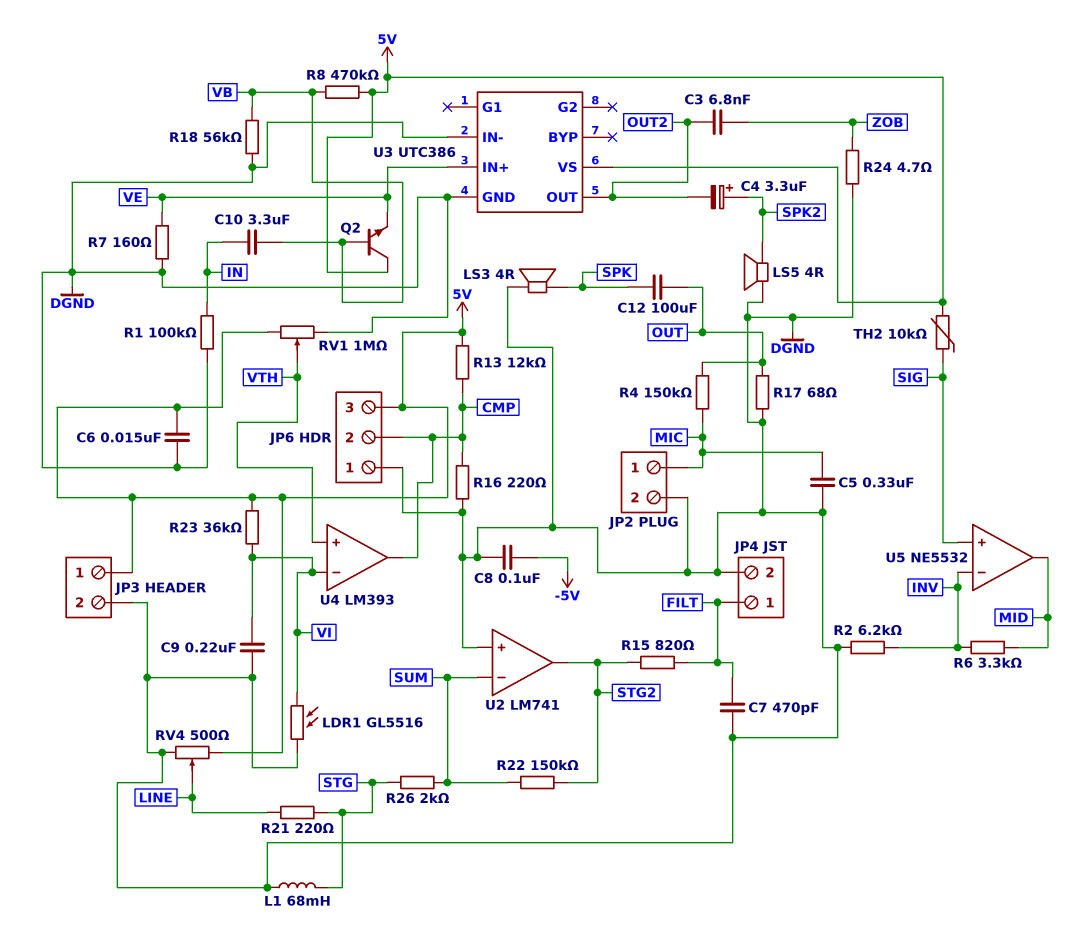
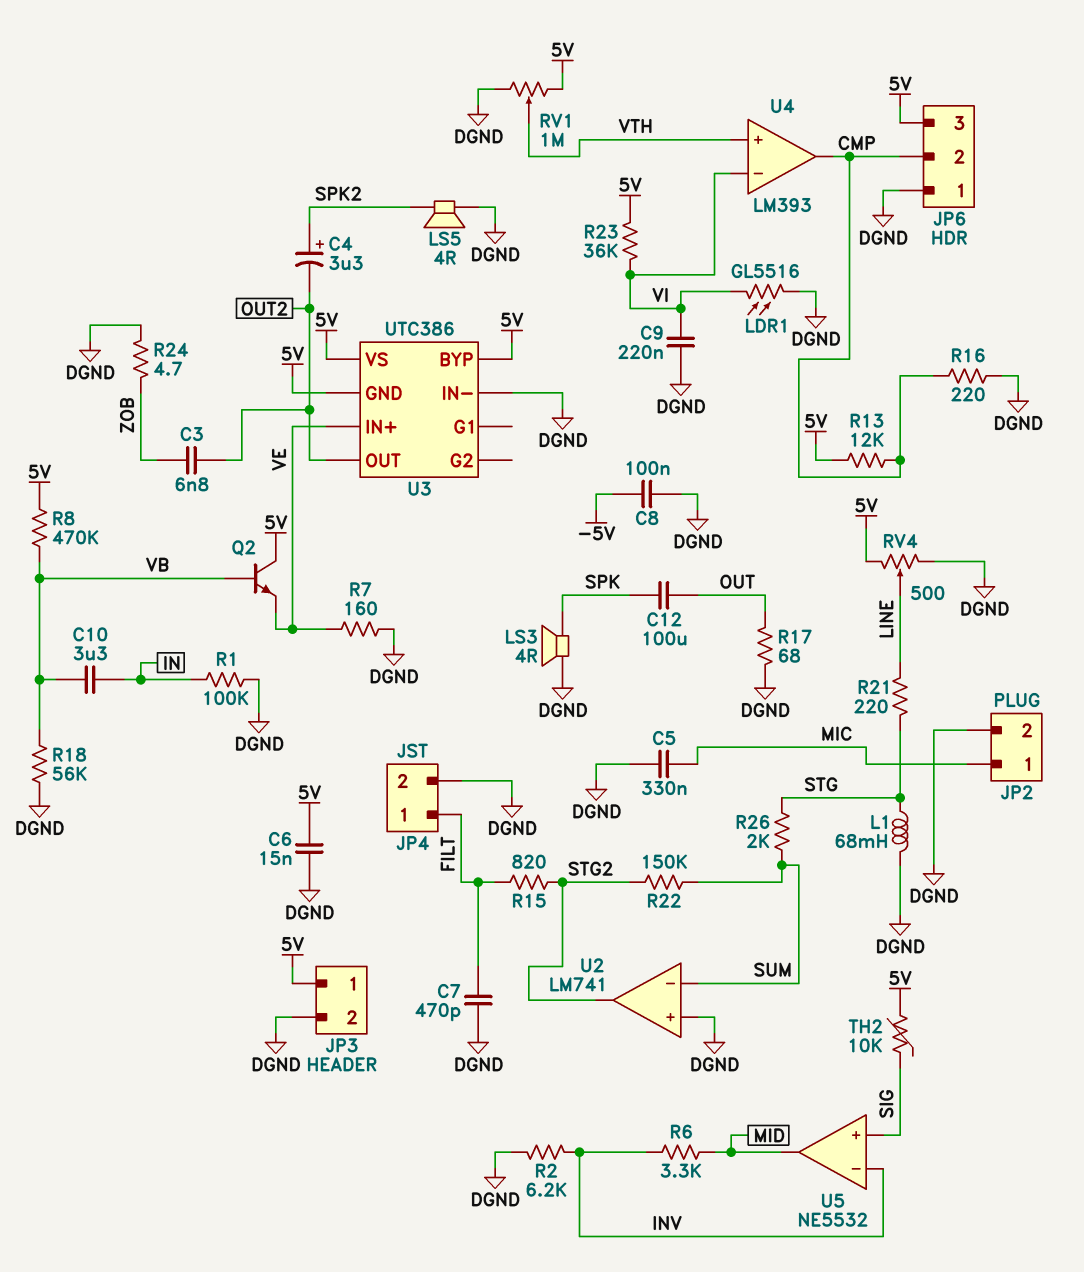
R4: 150k (MIC, OUT) -> none
U3 pin BYP: none -> 5V
U3 pin GND: DGND -> 5V

